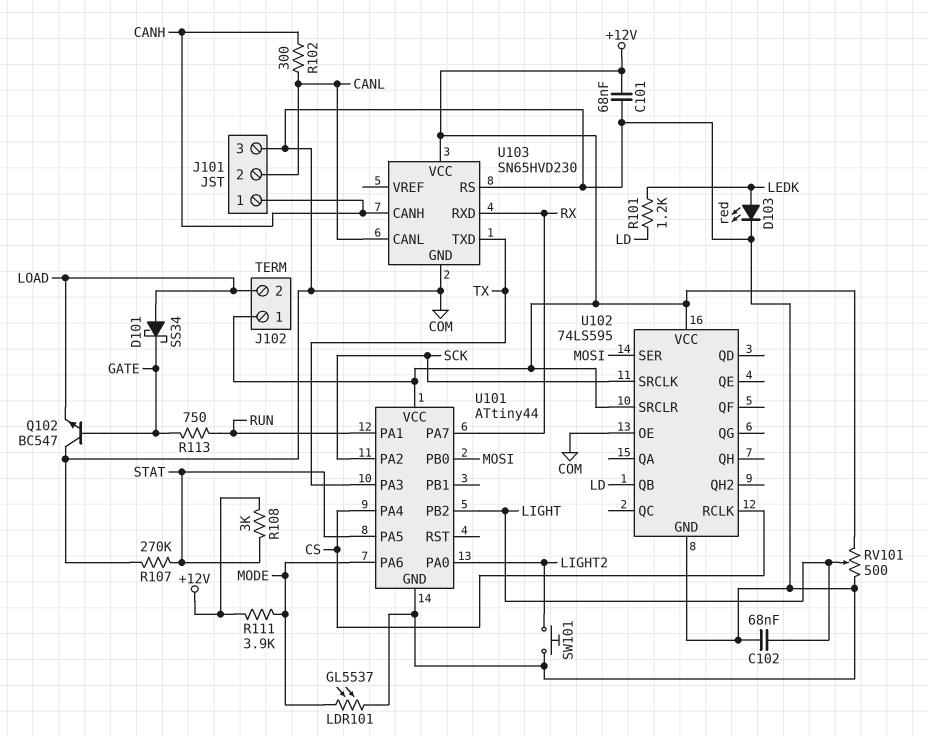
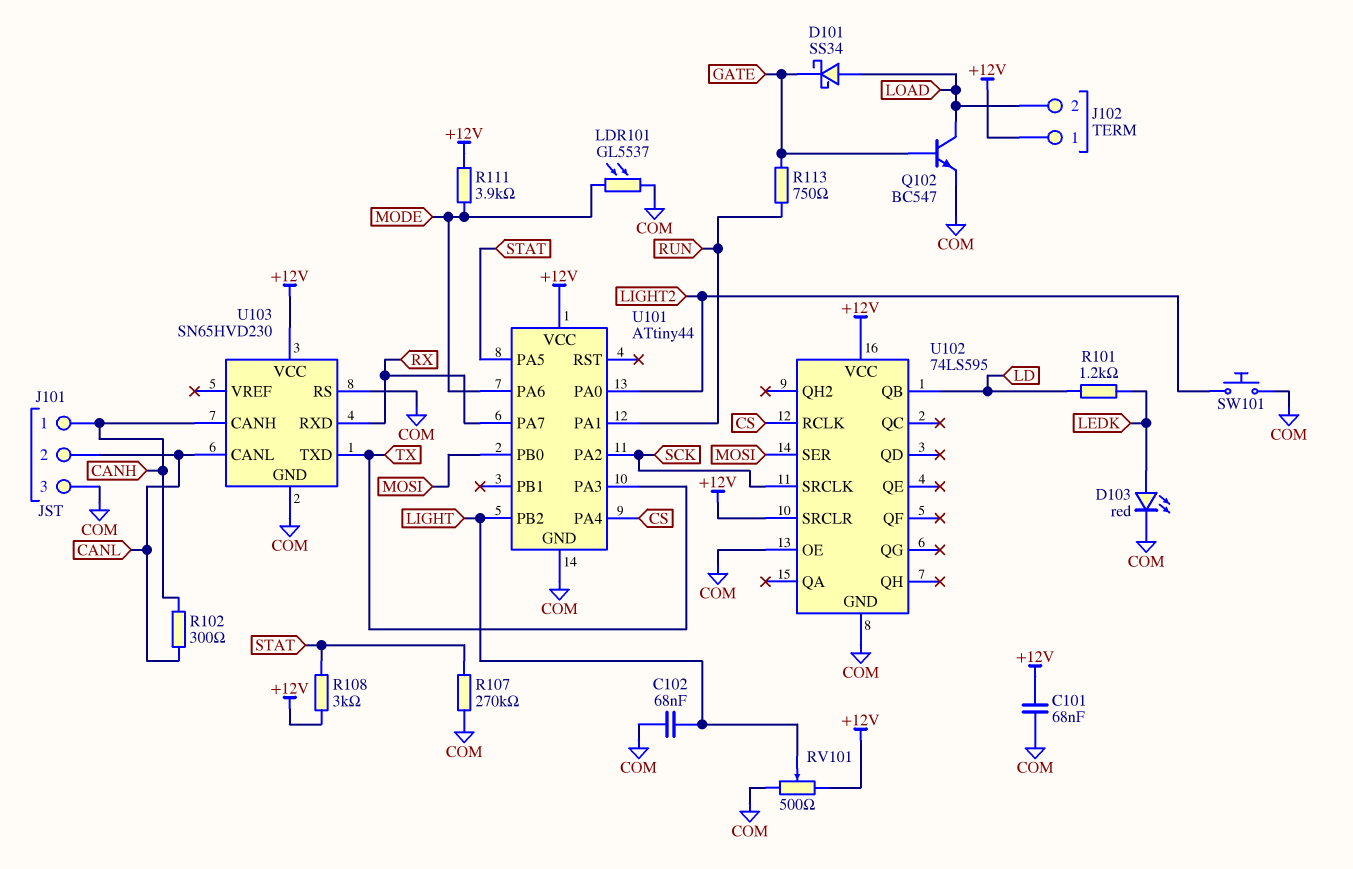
Q102: NPN BC547 (B GATE, C COM, E LOAD) -> NPN BC547 (B GATE, C LOAD, E COM)

